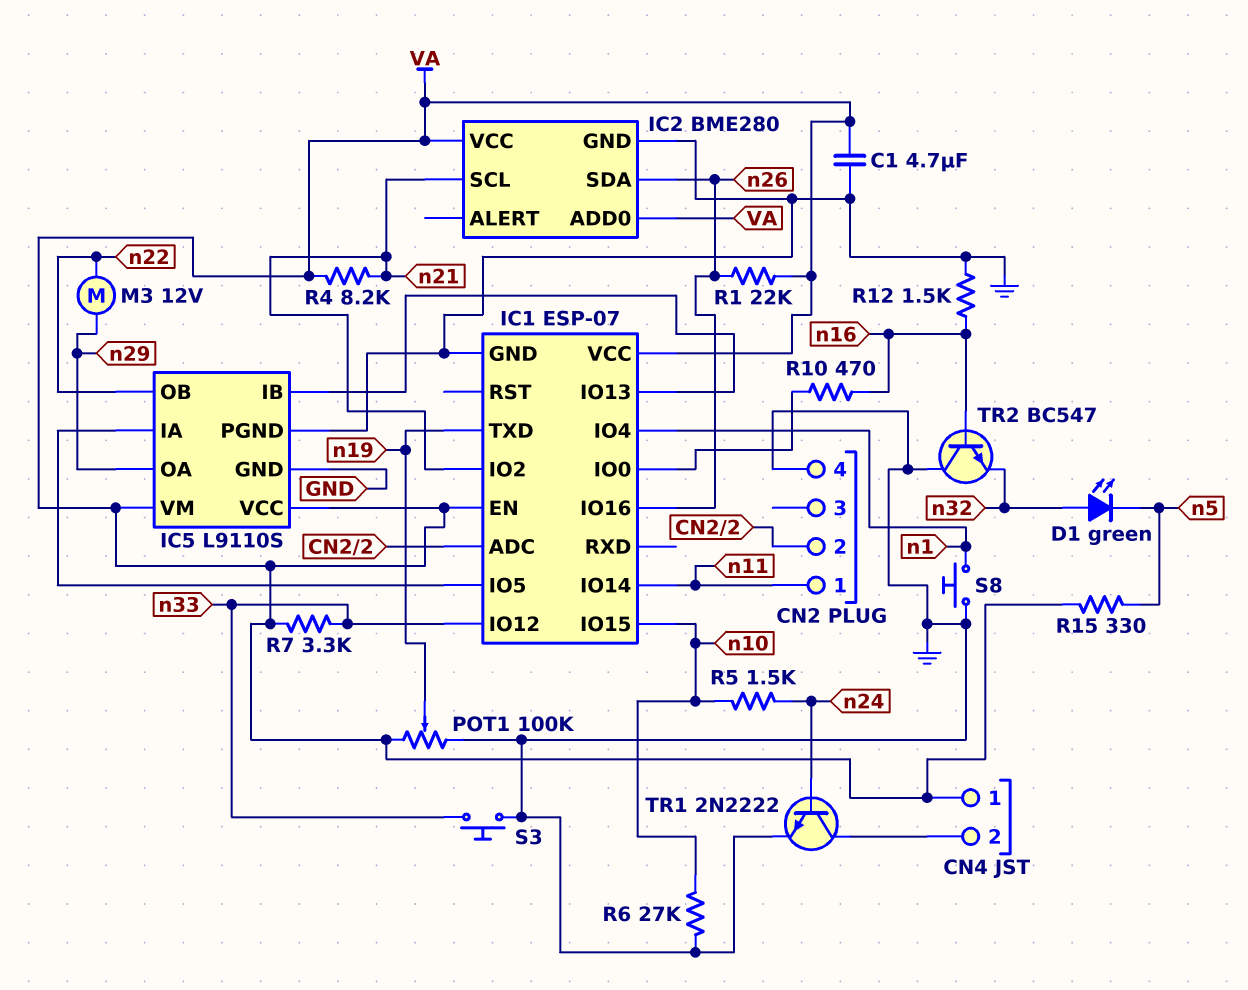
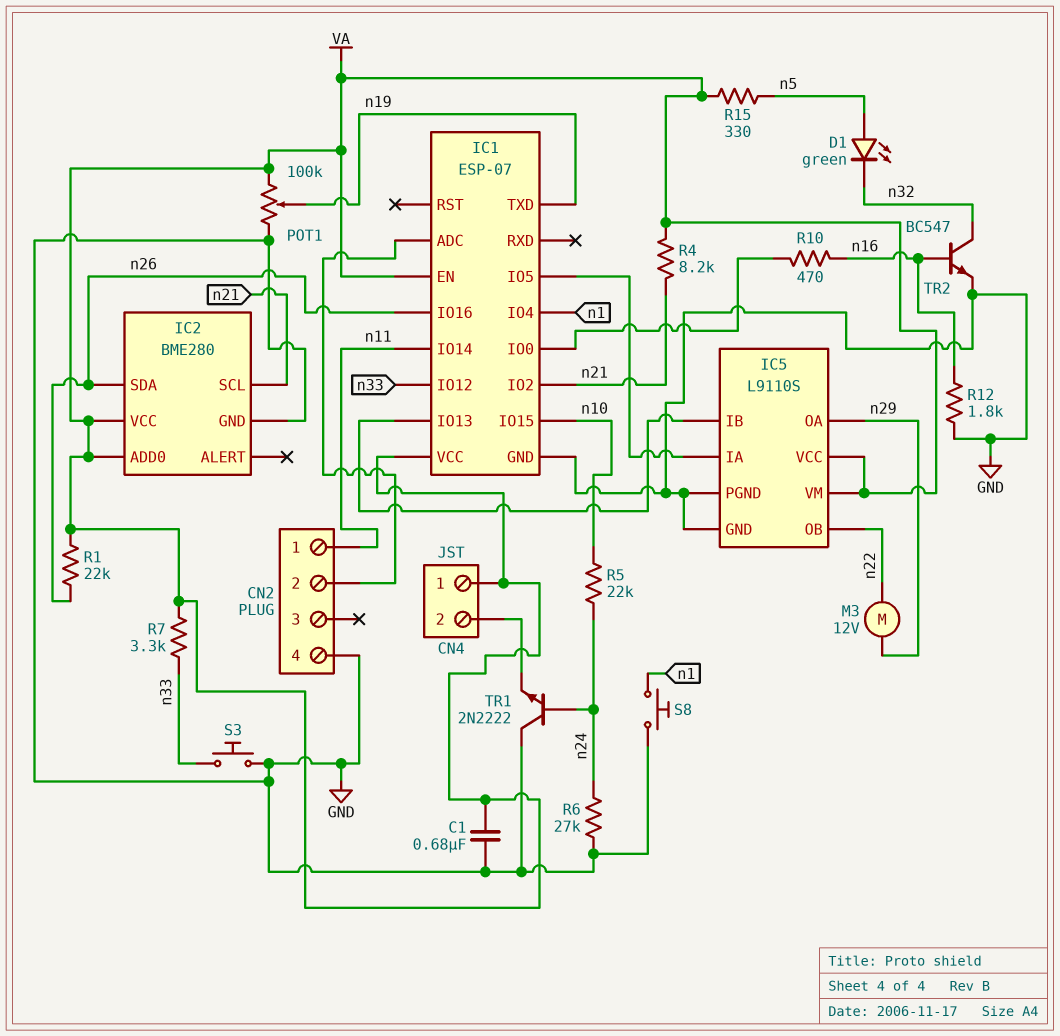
C1: 4.7uF (GND, VA) -> 680nF (GND, VA)
D1: LED green (A n32, K n5) -> LED green (A n5, K n32)
R5: 1.5k (n10, n24) -> 22k (n10, n24)
R6: 27k (GND, n10) -> 27k (GND, n24)
R12: 1.5k (GND, n16) -> 1.8k (GND, n16)
TR1: NPN 2N2222 (B n24, C CN4/2, E GND) -> NPN 2N2222 (B n24, C GND, E CN4/2)
TR2: NPN BC547 (B n16, C GND, E n32) -> NPN BC547 (B n16, C n32, E GND)

